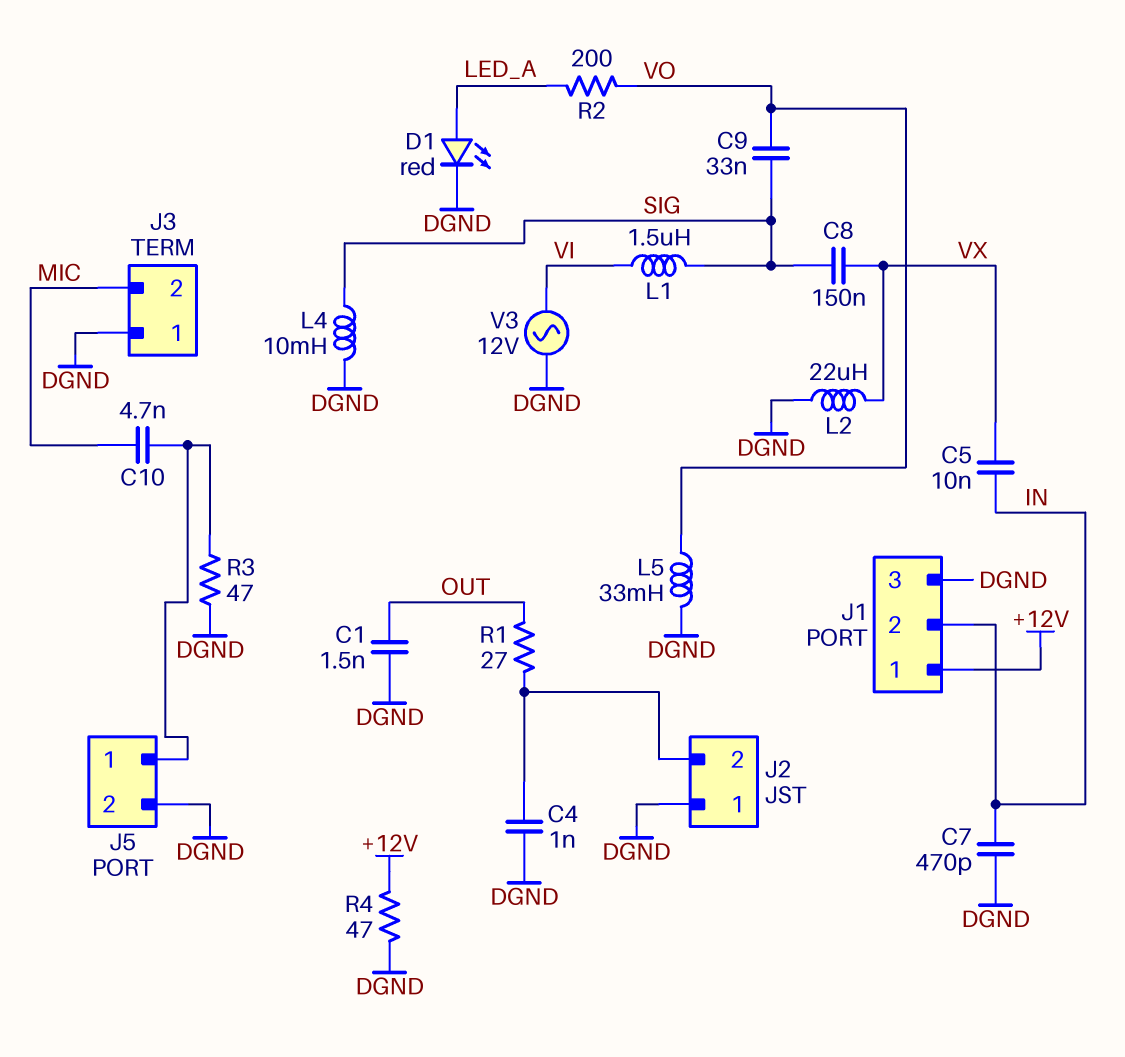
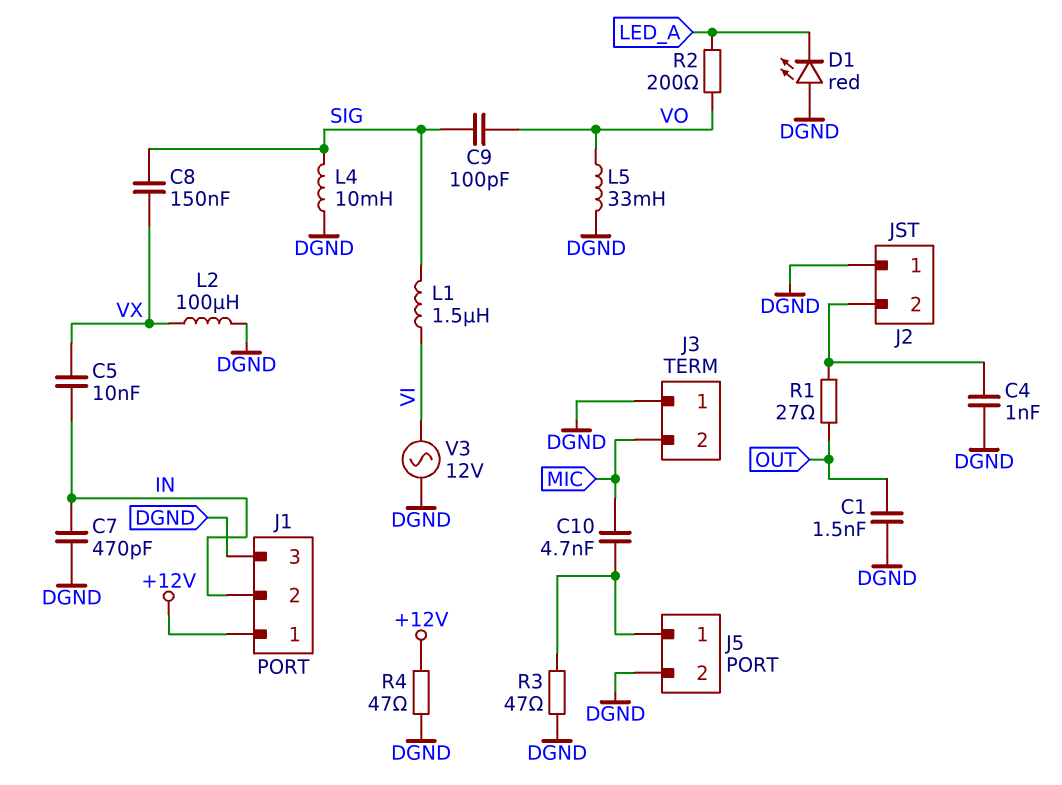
C9: 33nF (SIG, VO) -> 100pF (SIG, VO)
D1: LED red (A LED_A, K DGND) -> LED red (A DGND, K LED_A)
L2: 22uH (DGND, VX) -> 100uH (DGND, VX)

